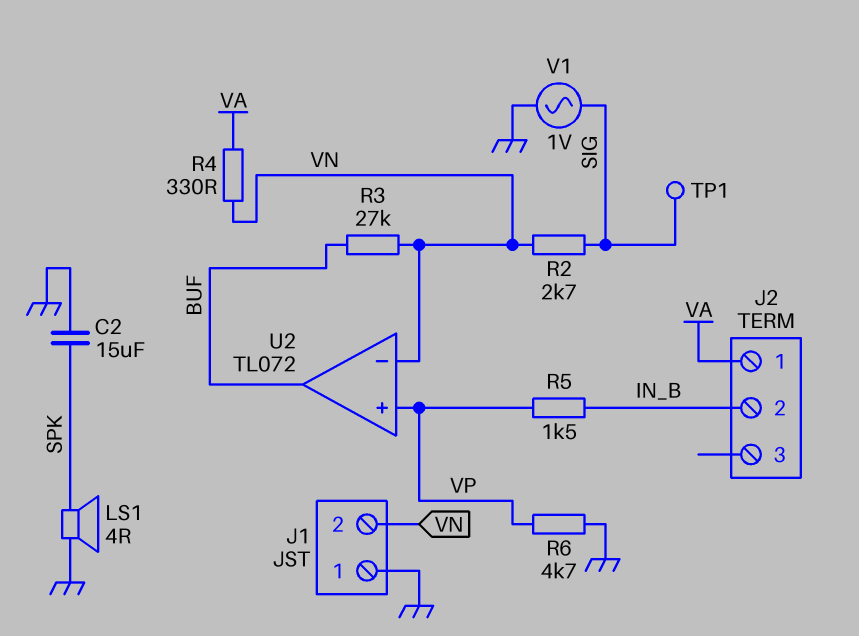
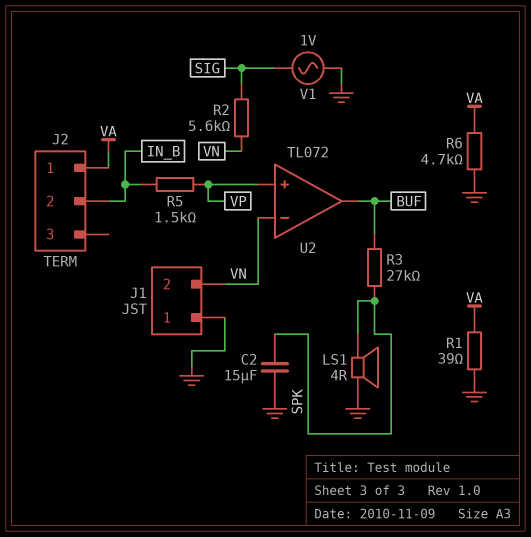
R1: none -> 39 (GND, VA)
R2: 2.7k (SIG, VN) -> 5.6k (SIG, VN)
R3: 27k (BUF, VN) -> 27k (BUF, SPK)
R4: 330 (VA, VN) -> none
R6: 4.7k (GND, VP) -> 4.7k (GND, VA)
TP1: test point (SIG) -> none

